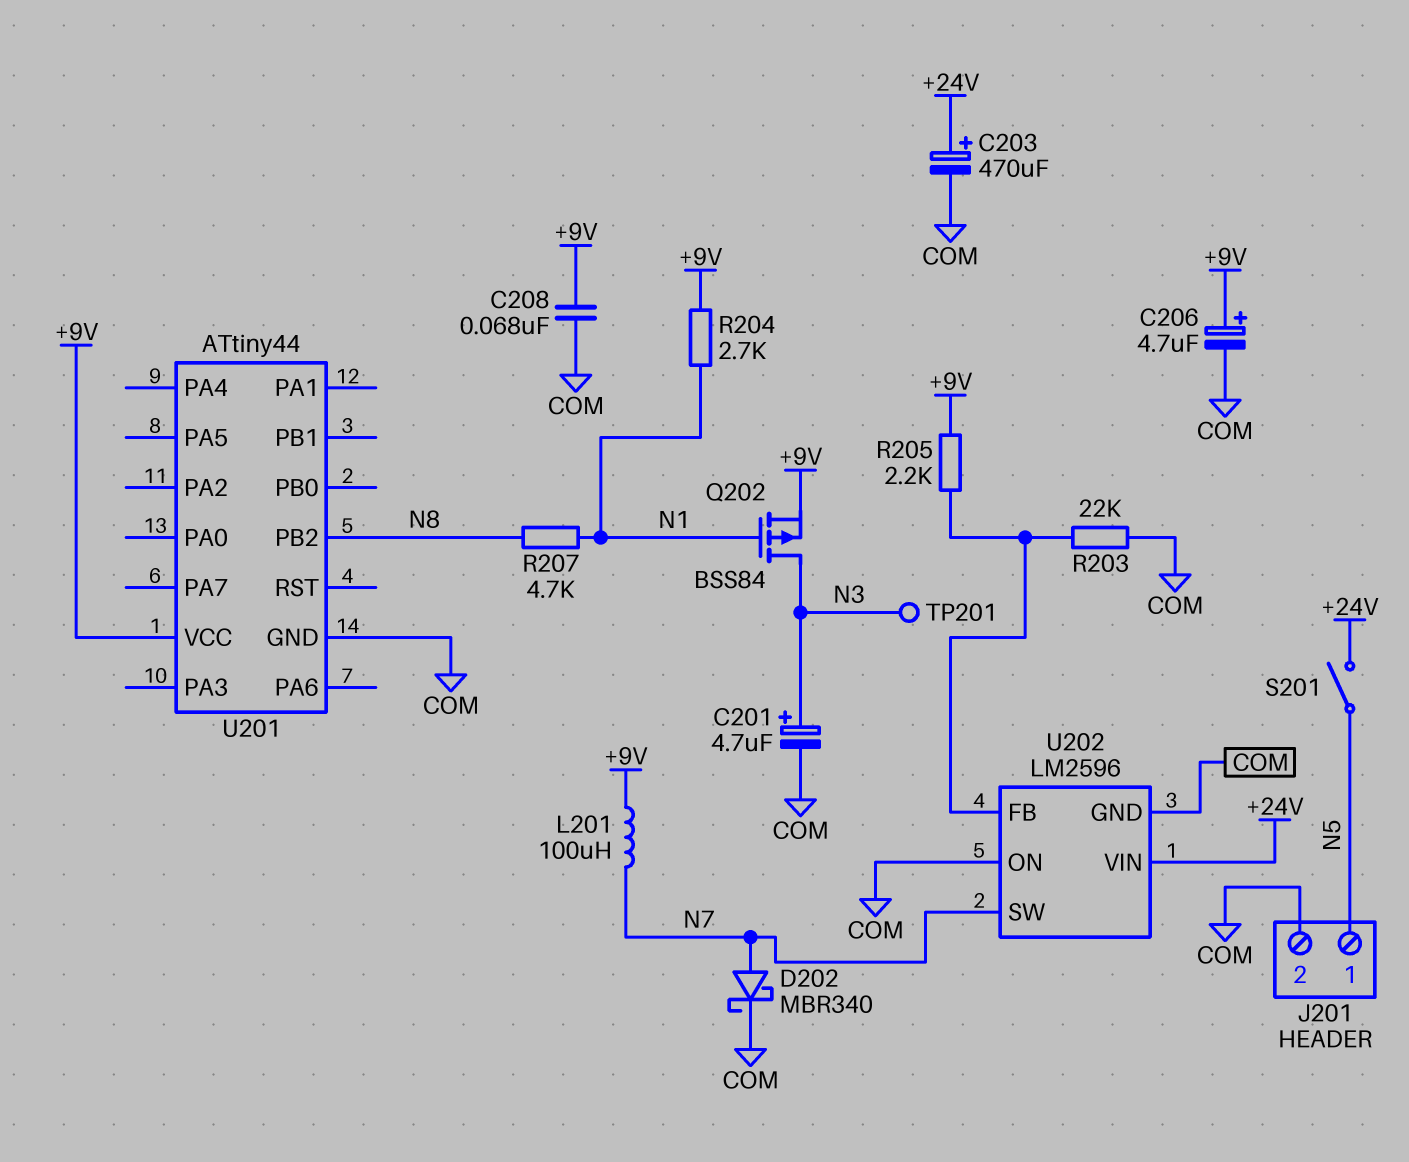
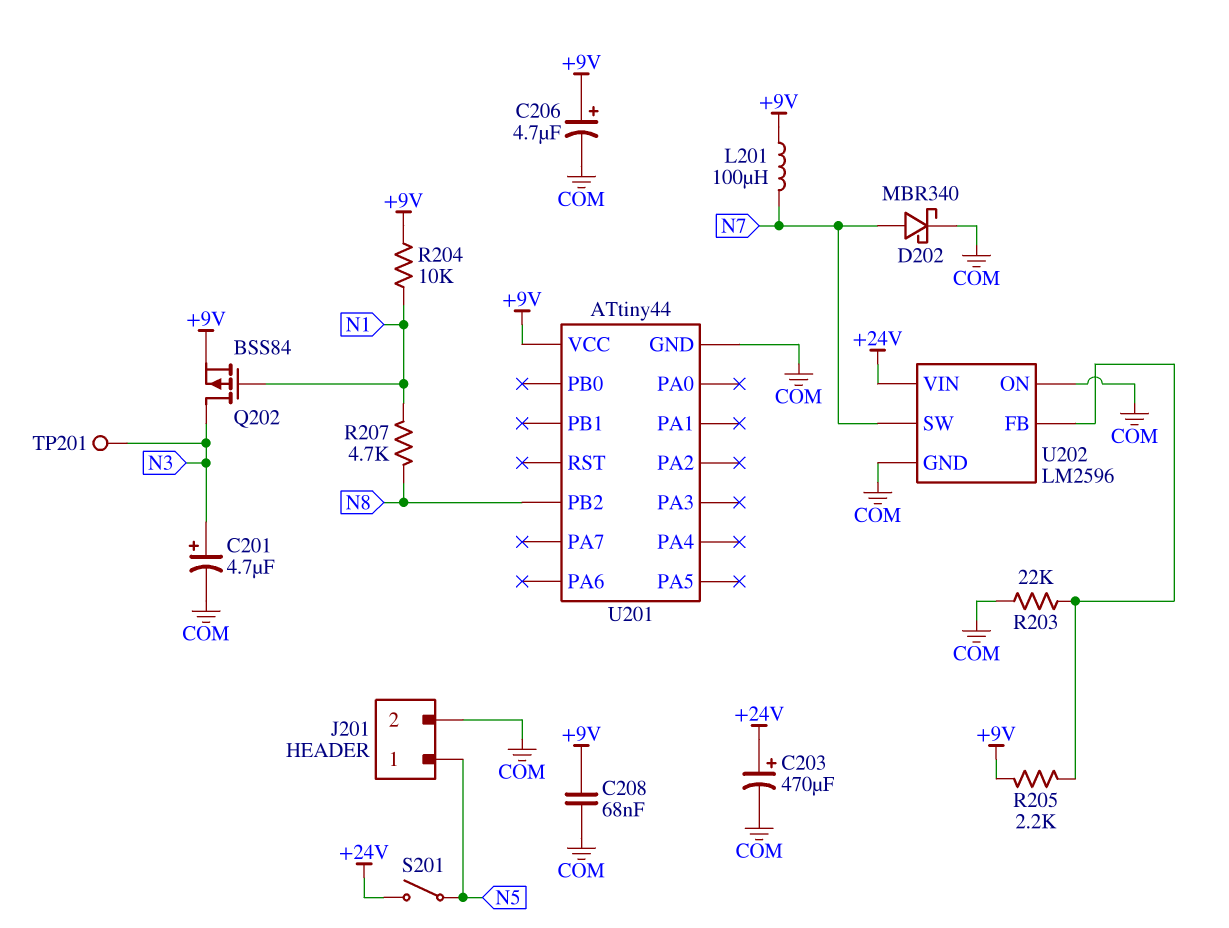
R204: 2.7k (+9V, N1) -> 10k (+9V, N1)

